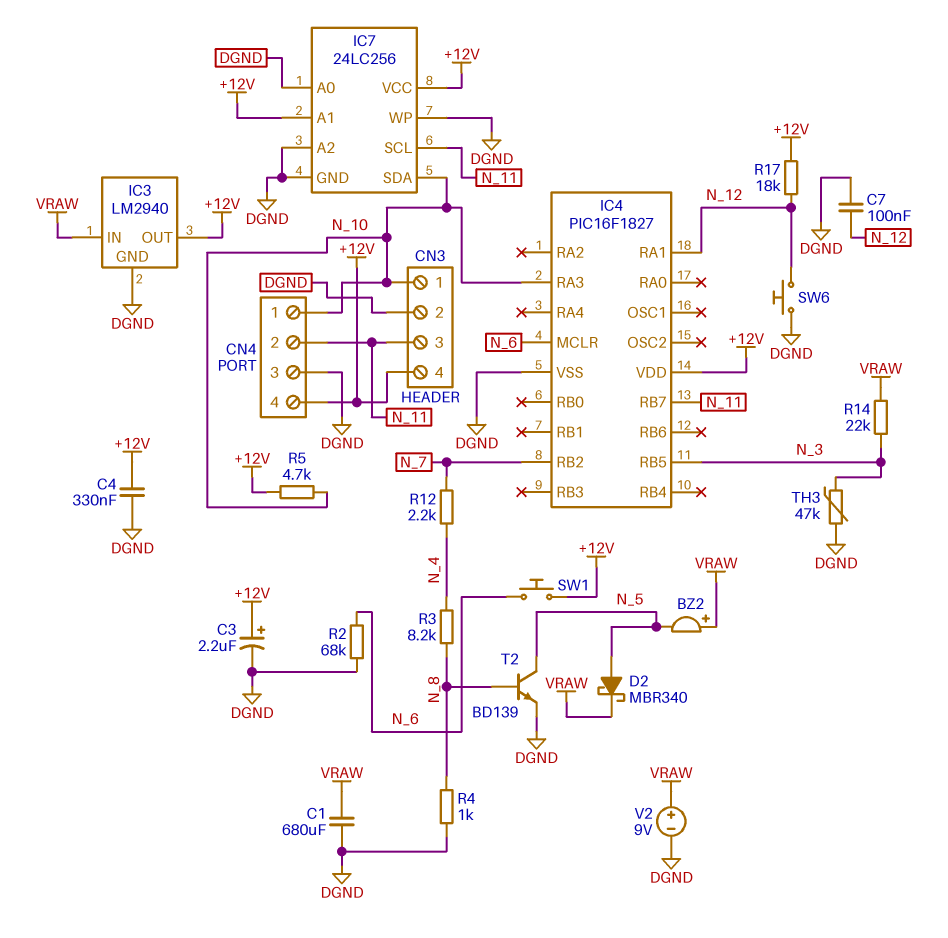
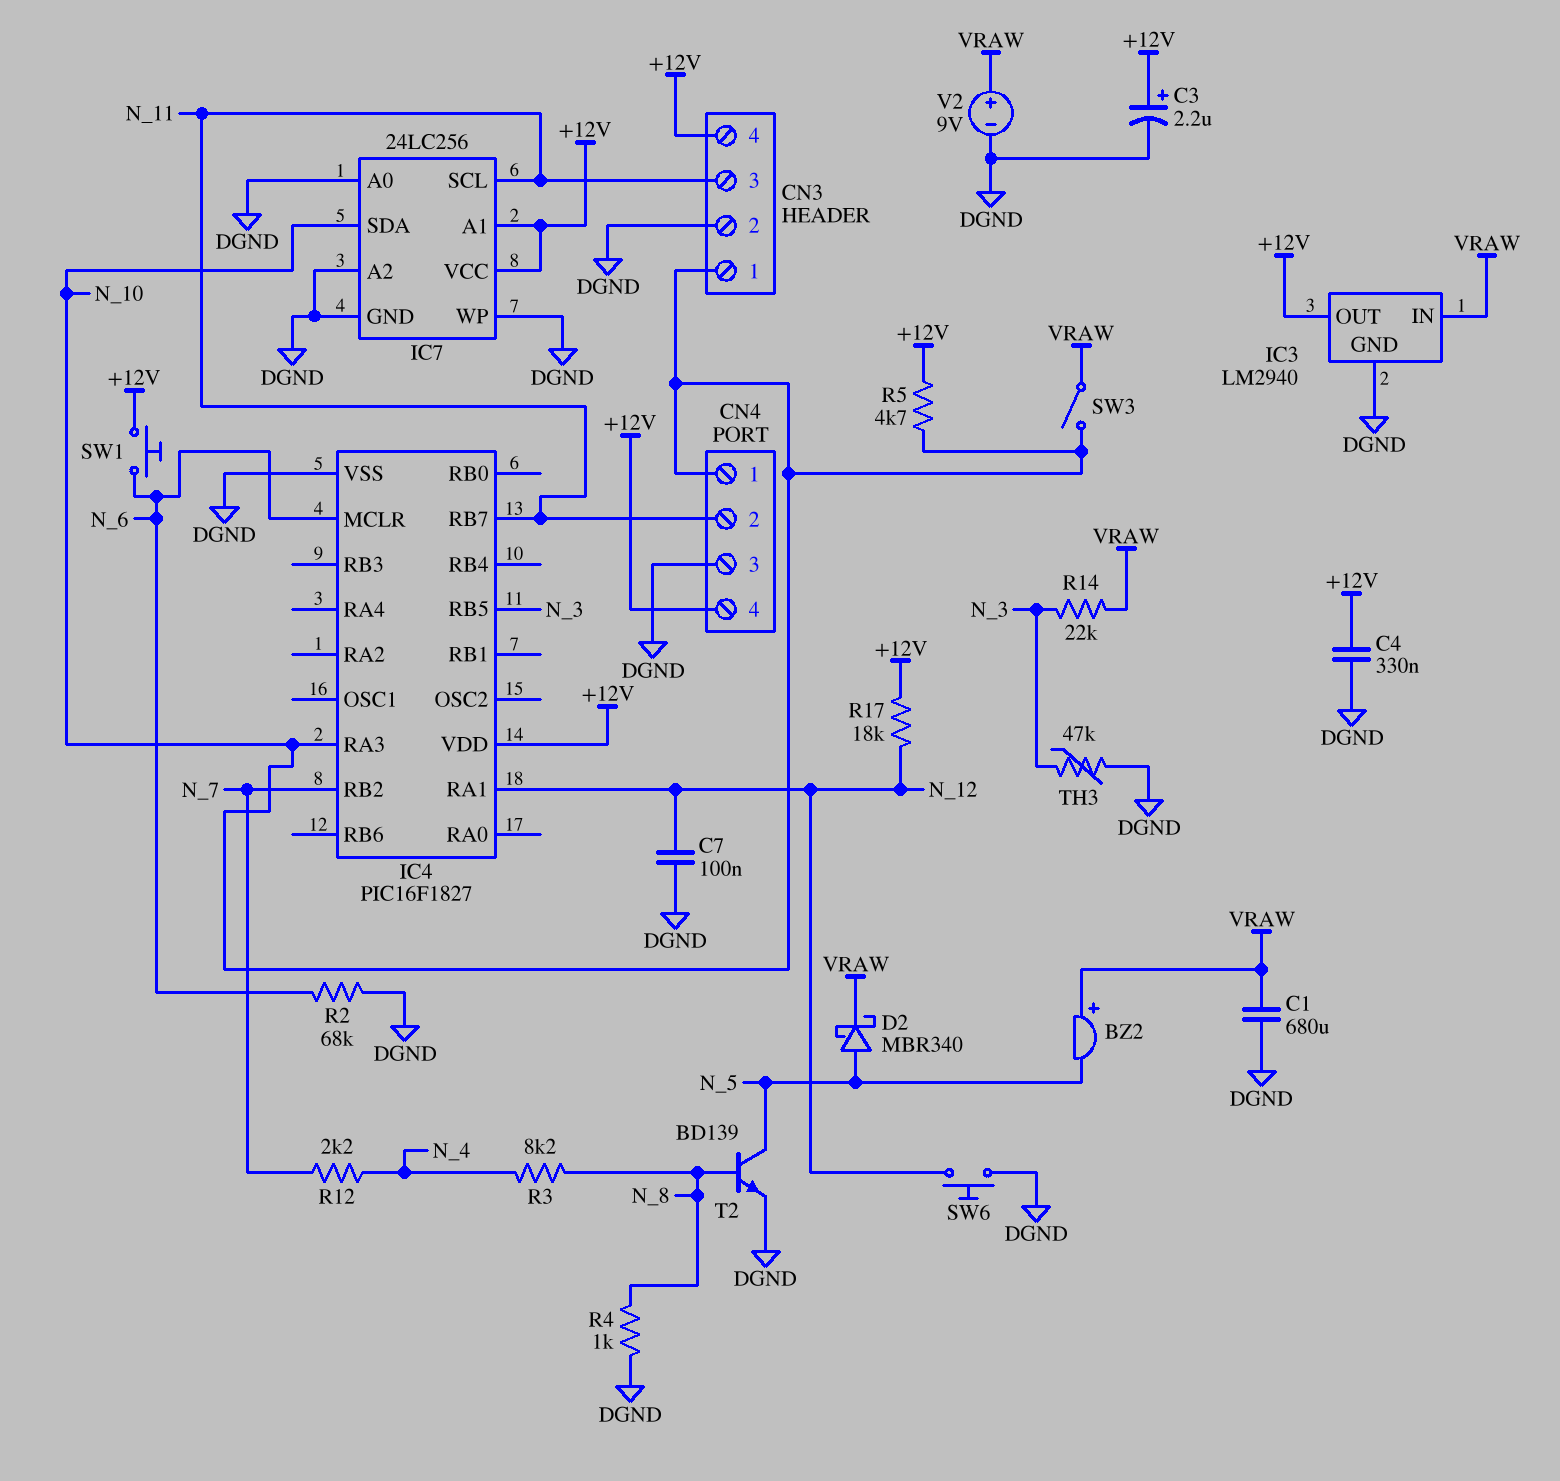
SW3: none -> switch (N_10, VRAW)

